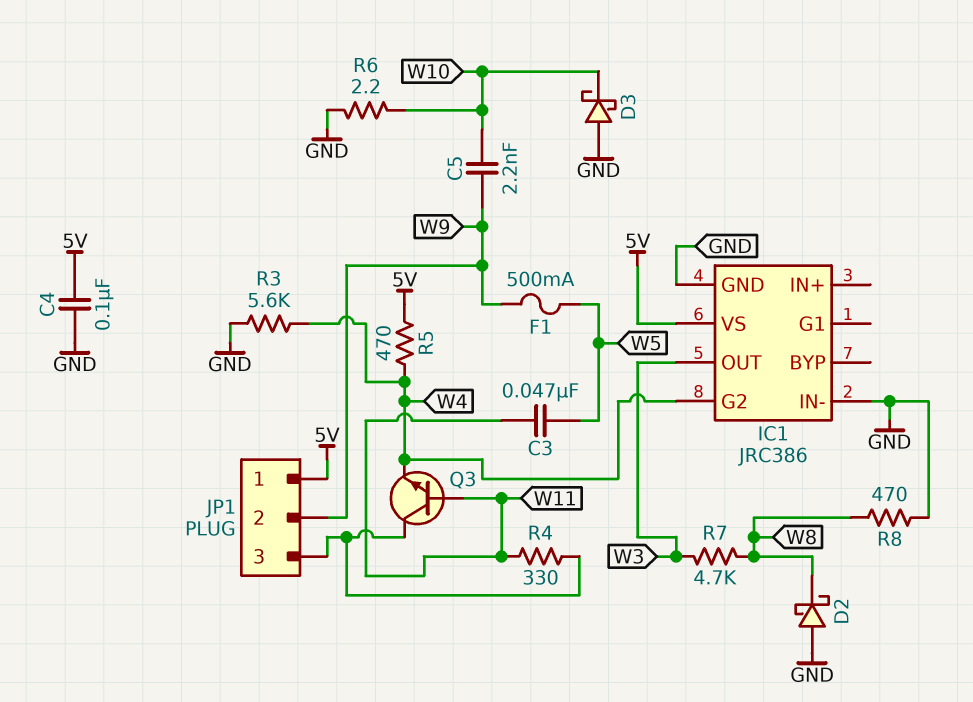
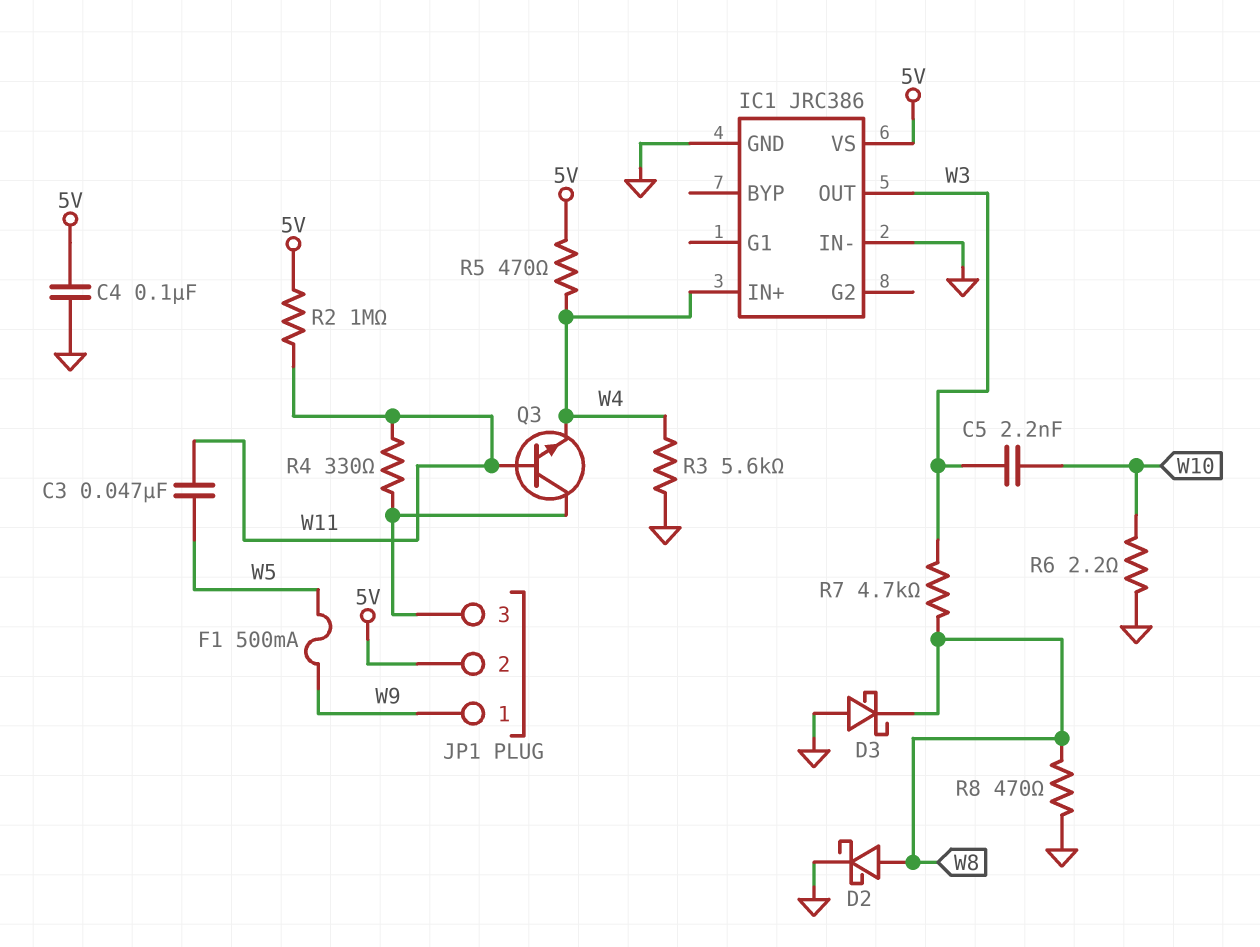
C5: 2.2nF (W9, W10) -> 2.2nF (W3, W10)
D2: schottky (A GND, K W8) -> schottky (A W8, K GND)
D3: schottky (A GND, K W10) -> schottky (A GND, K W8)
IC1 pin G2: W4 -> none
IC1 pin IN+: none -> W4
JP1 pin 1: 5V -> W9
JP1 pin 2: W9 -> 5V
R2: none -> 1M (5V, W11)

